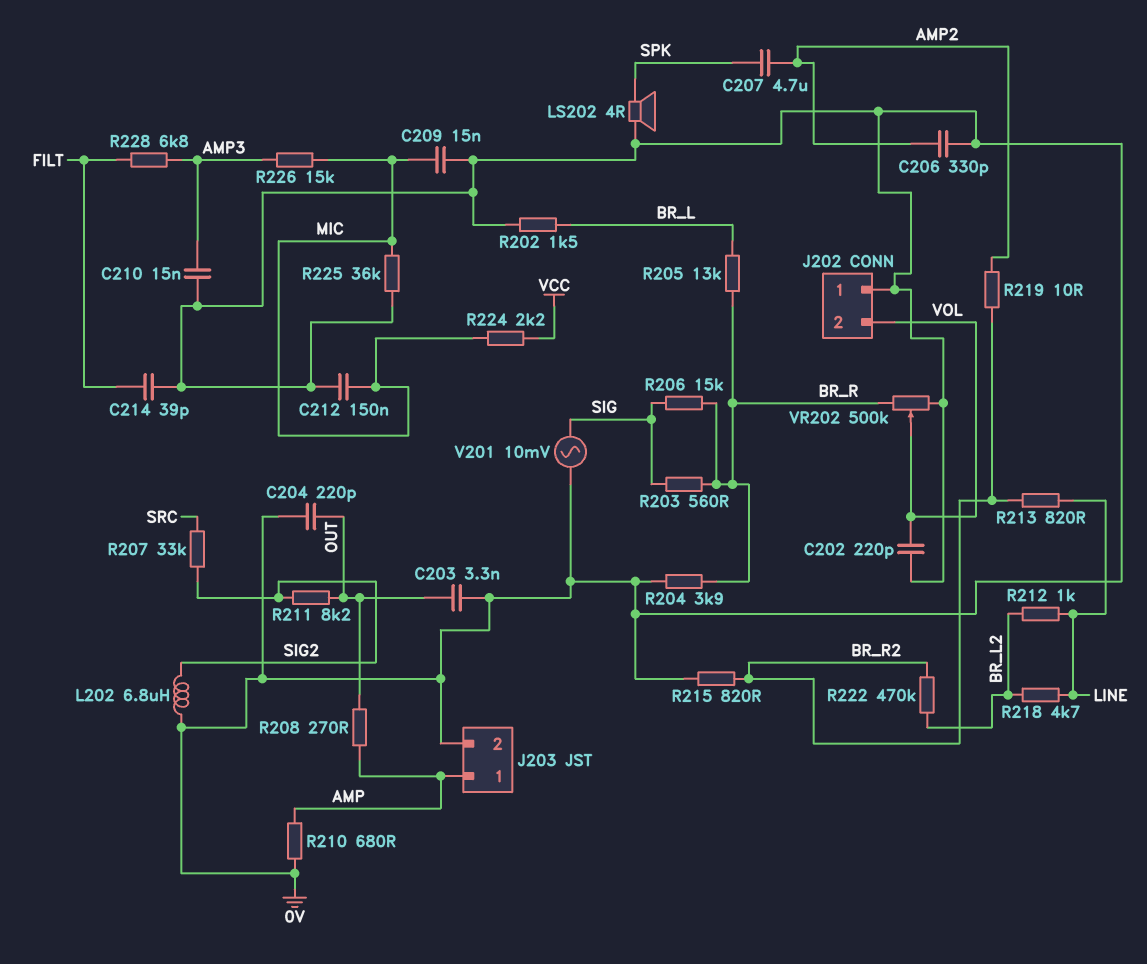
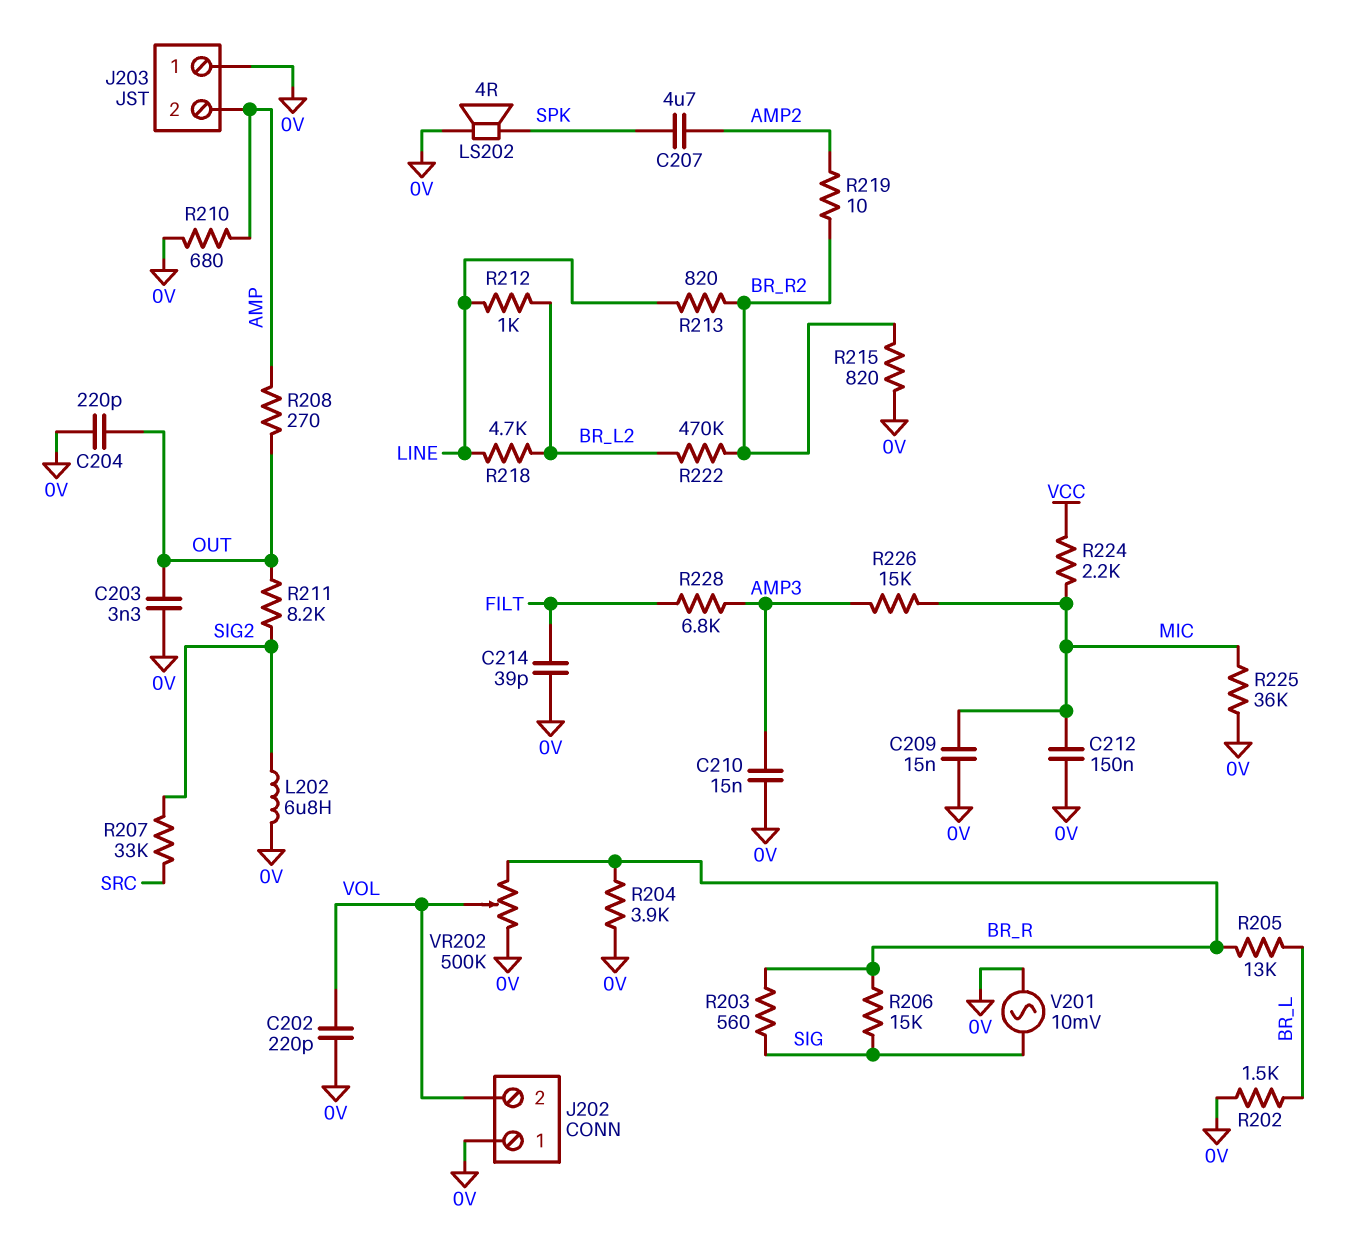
C206: 330pF (0V, AMP2) -> none
J203 pin 1: AMP -> 0V
J203 pin 2: 0V -> AMP

